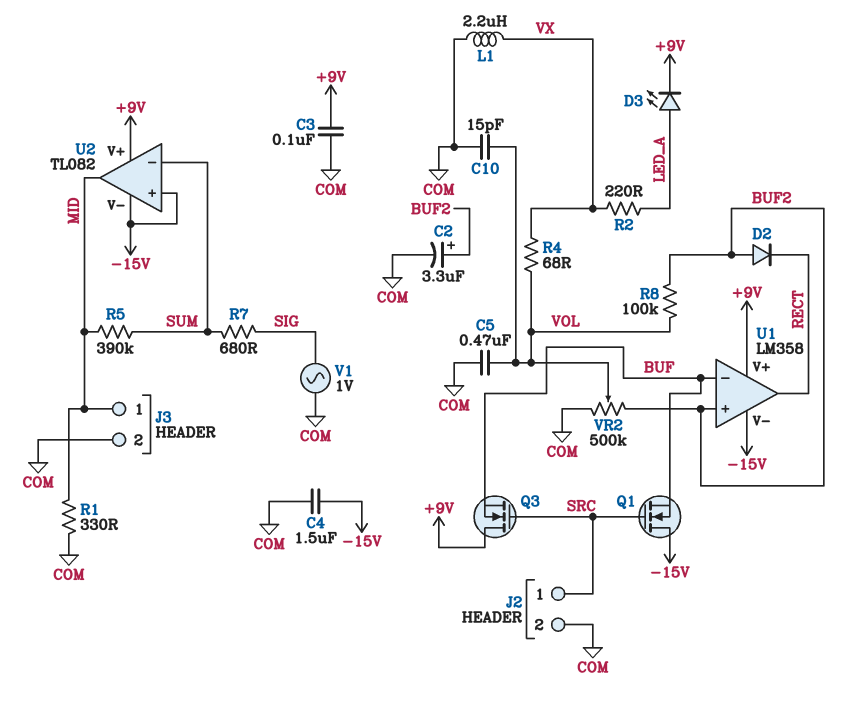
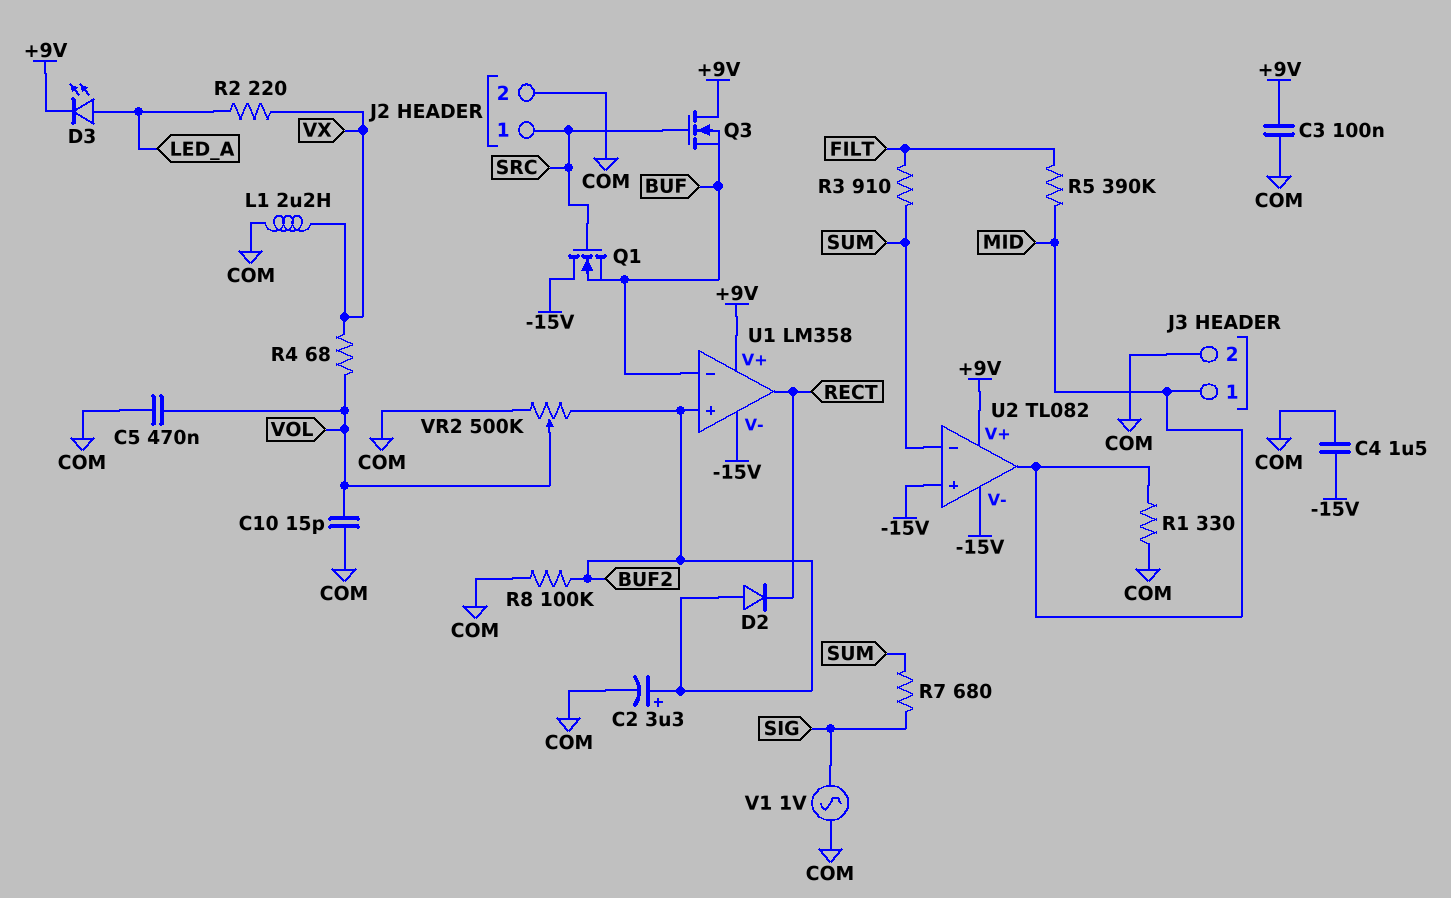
R3: none -> 910 (FILT, SUM)
R5: 390k (MID, SUM) -> 390k (FILT, MID)
R8: 100k (BUF2, VOL) -> 100k (BUF2, COM)

